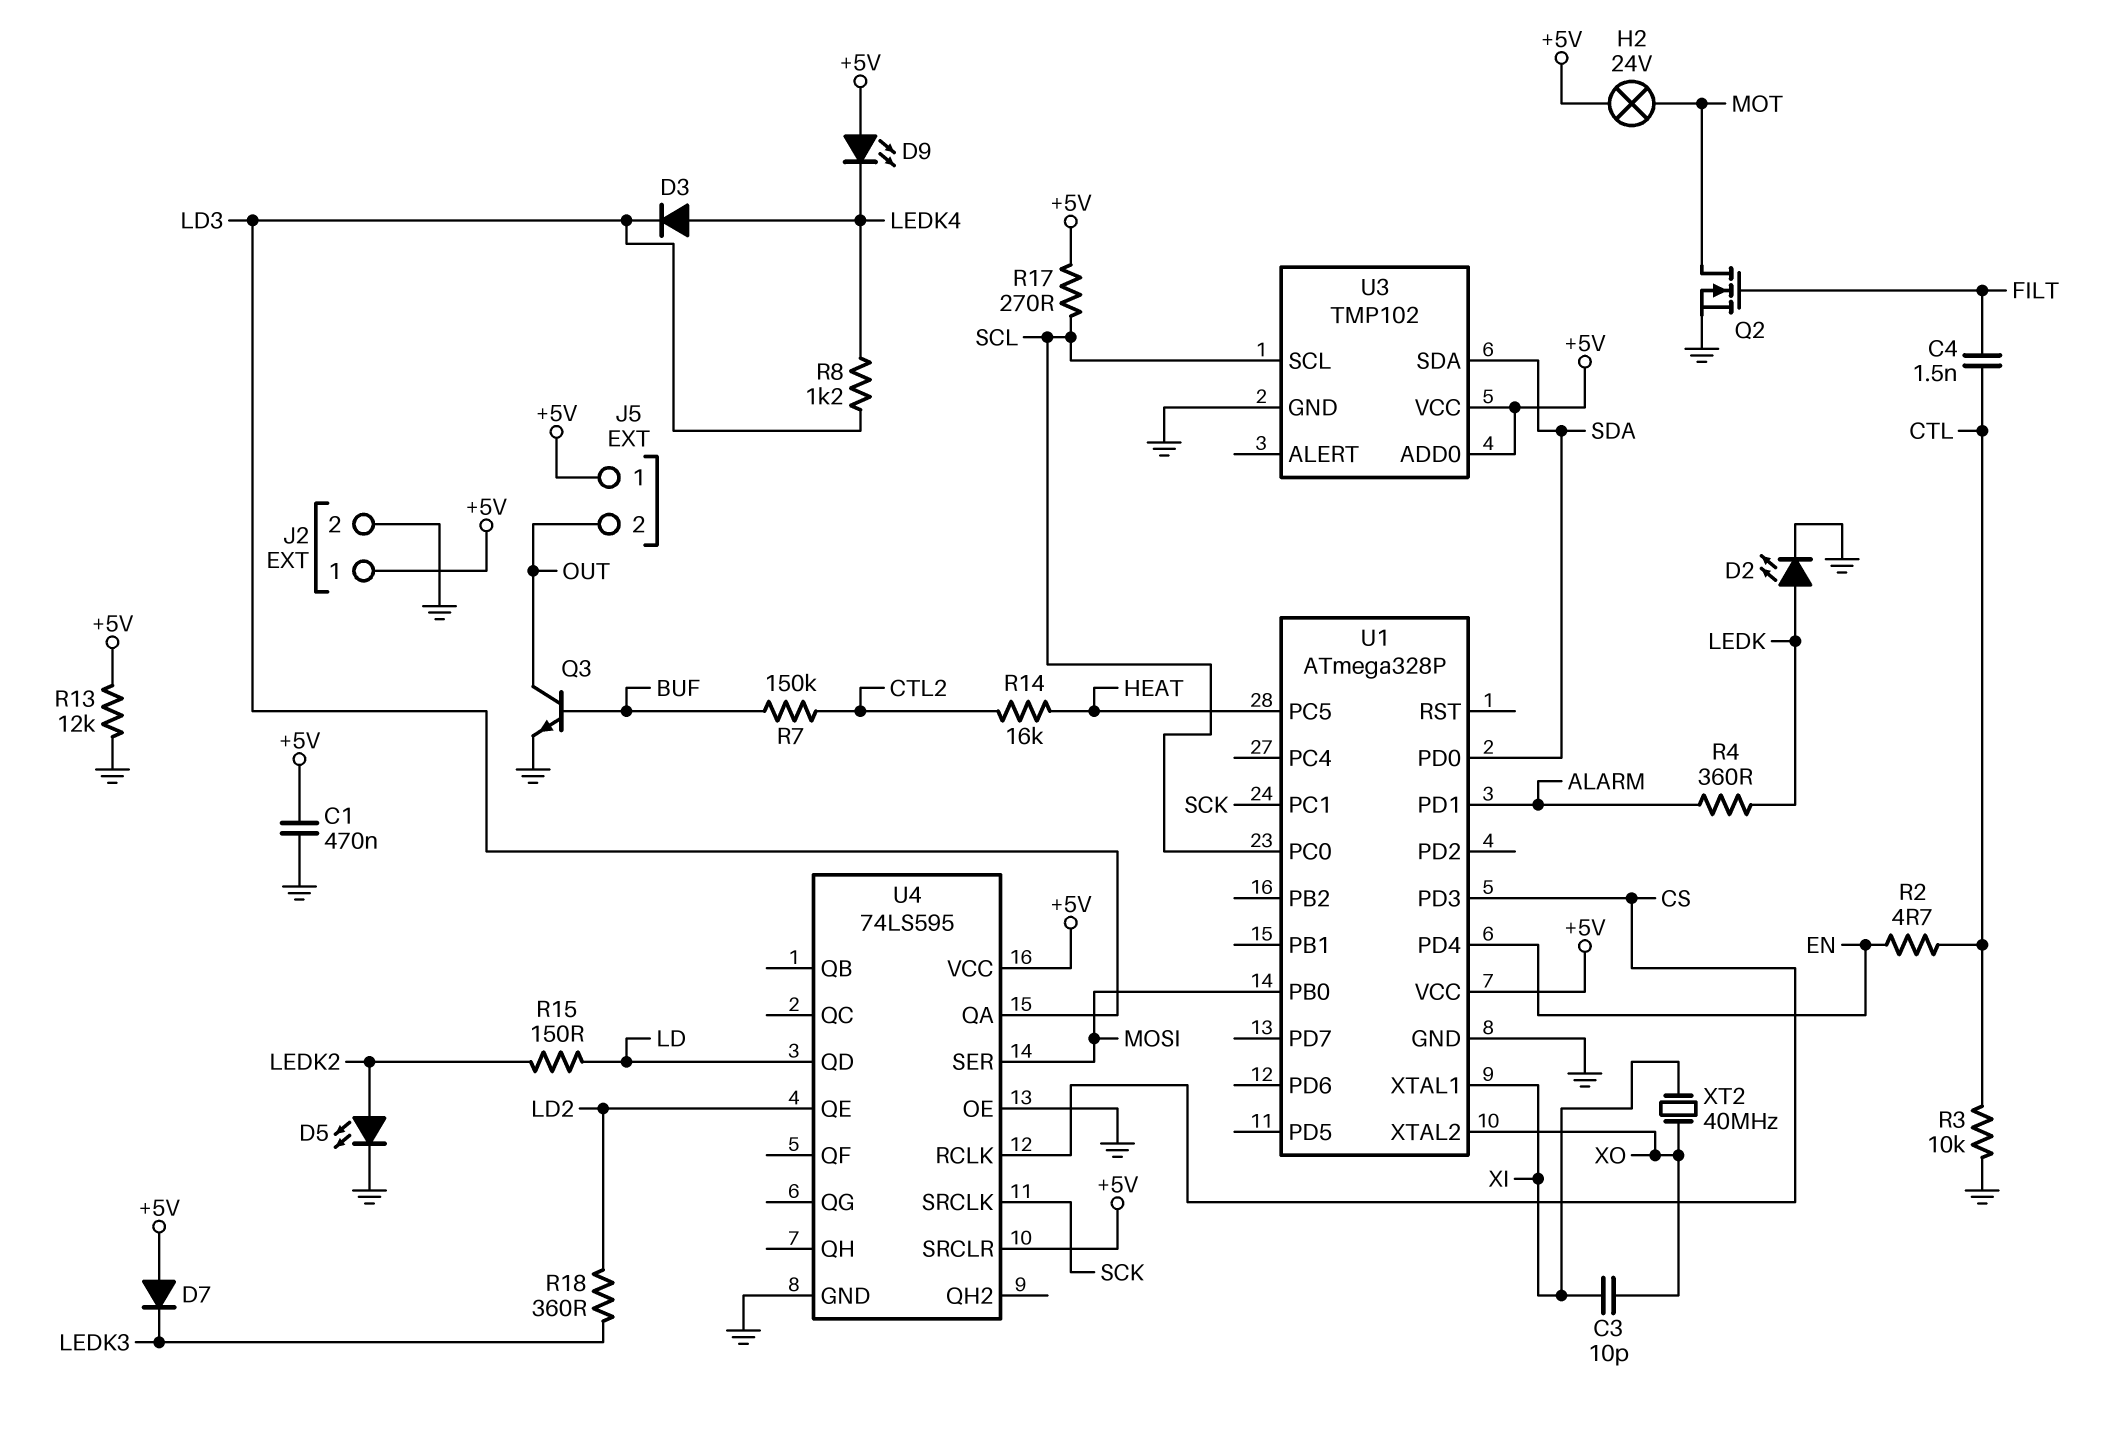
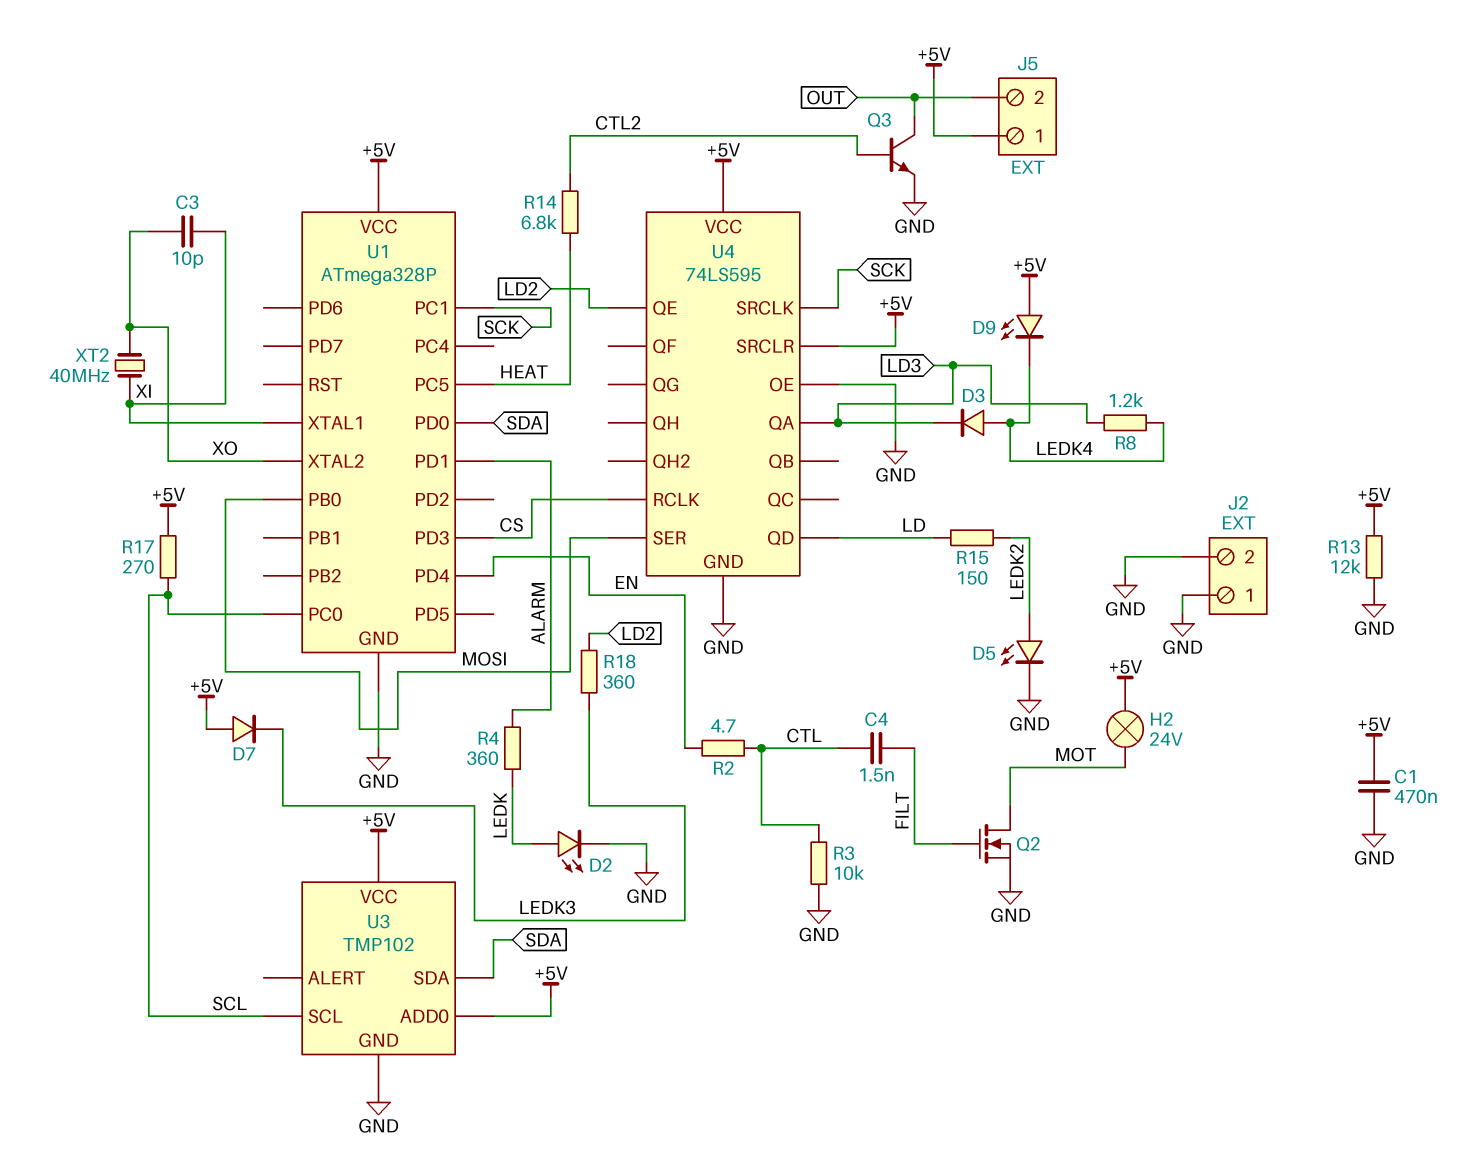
J2 pin 1: +5V -> GND
Q3: NPN (B BUF, C OUT, E GND) -> NPN (B CTL2, C OUT, E GND)
R7: 150k (BUF, CTL2) -> none
R14: 16k (CTL2, HEAT) -> 6.8k (CTL2, HEAT)

